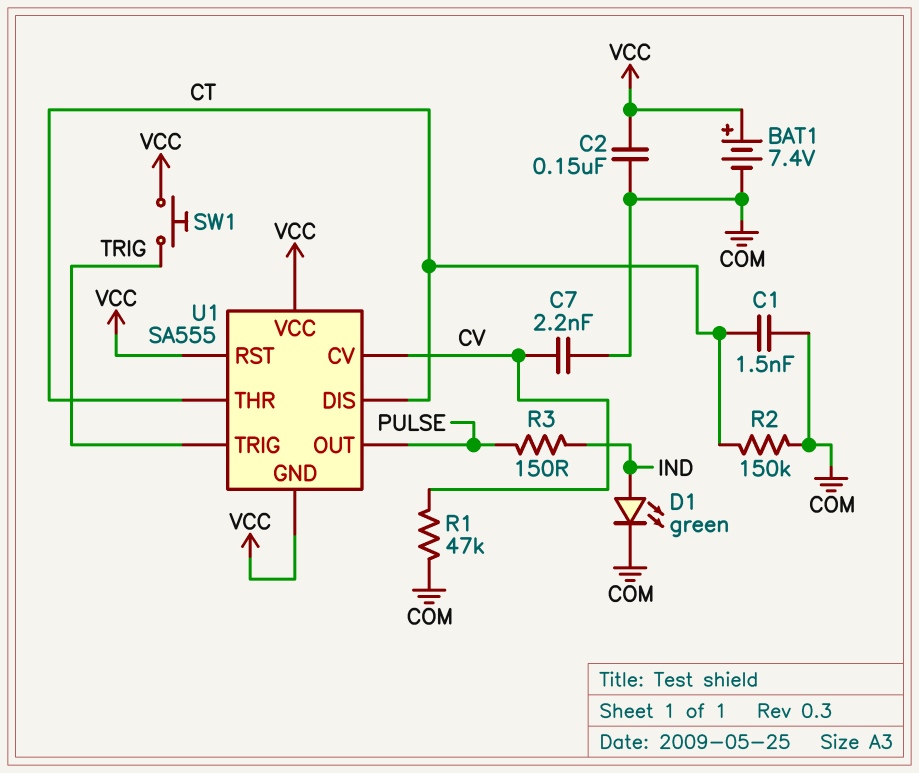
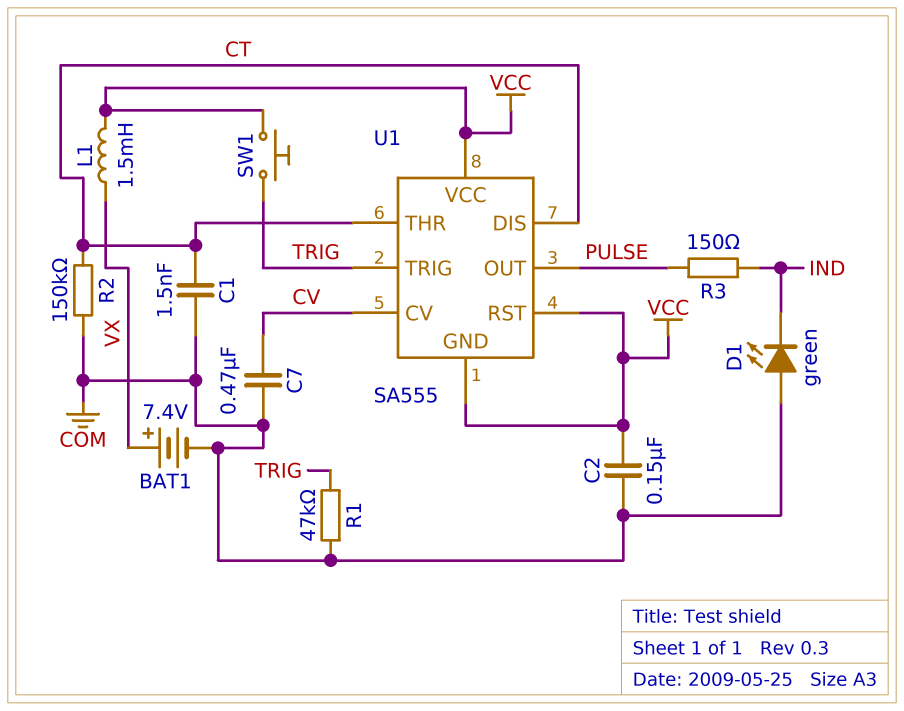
BAT1: 7.4V (plus VCC, minus COM) -> 7.4V (plus VX, minus COM)
C7: 2.2nF (COM, CV) -> 470nF (COM, CV)
D1: LED green (A IND, K COM) -> LED green (A COM, K IND)
L1: none -> 1.5mH (VCC, VX)
R1: 47k (COM, CV) -> 47k (COM, TRIG)

